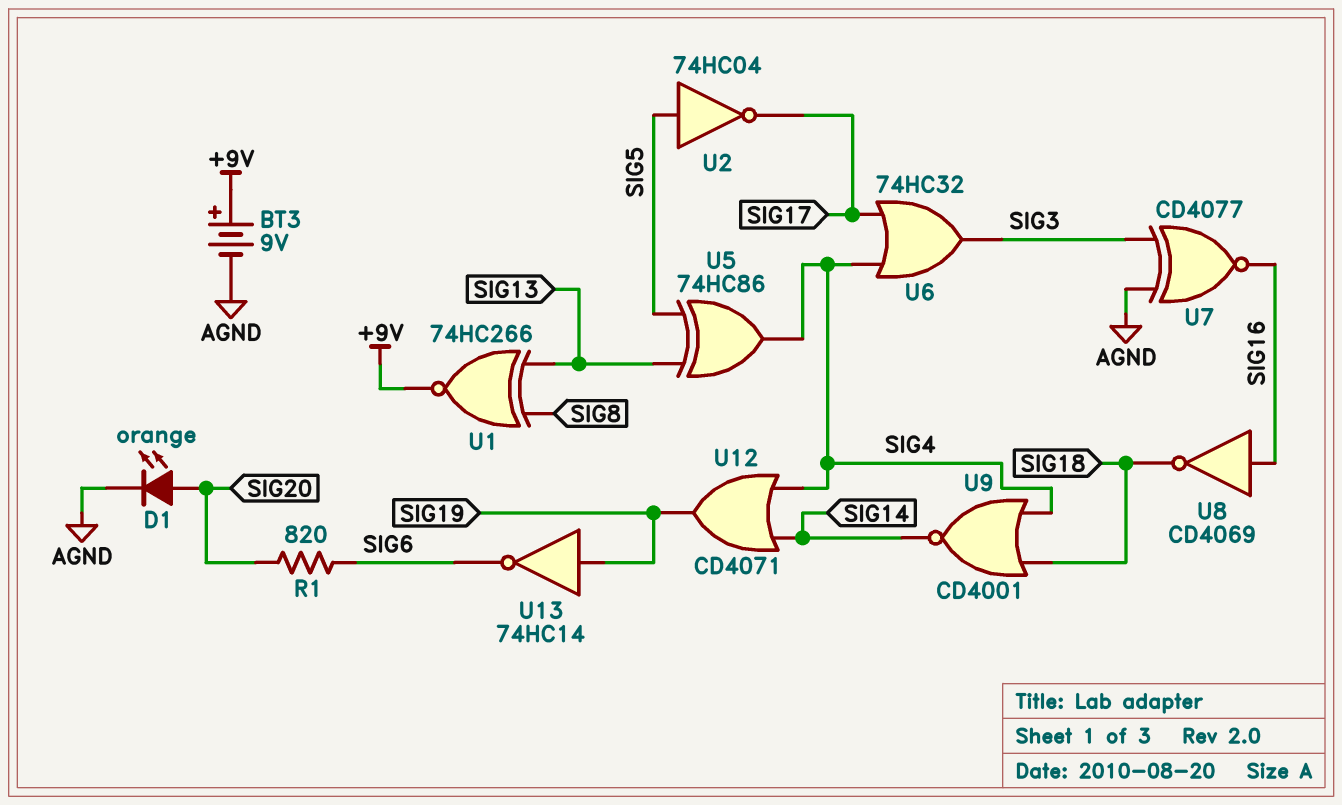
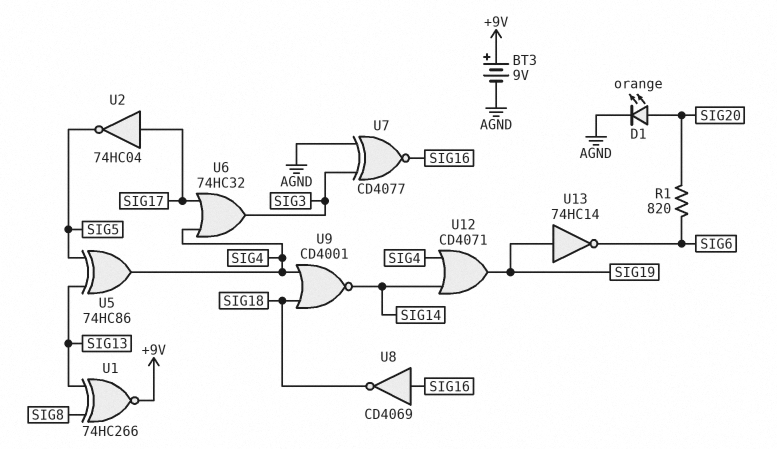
U2: NOT 74HC04 (in SIG5, out SIG17) -> NOT 74HC04 (in SIG17, out SIG5)

